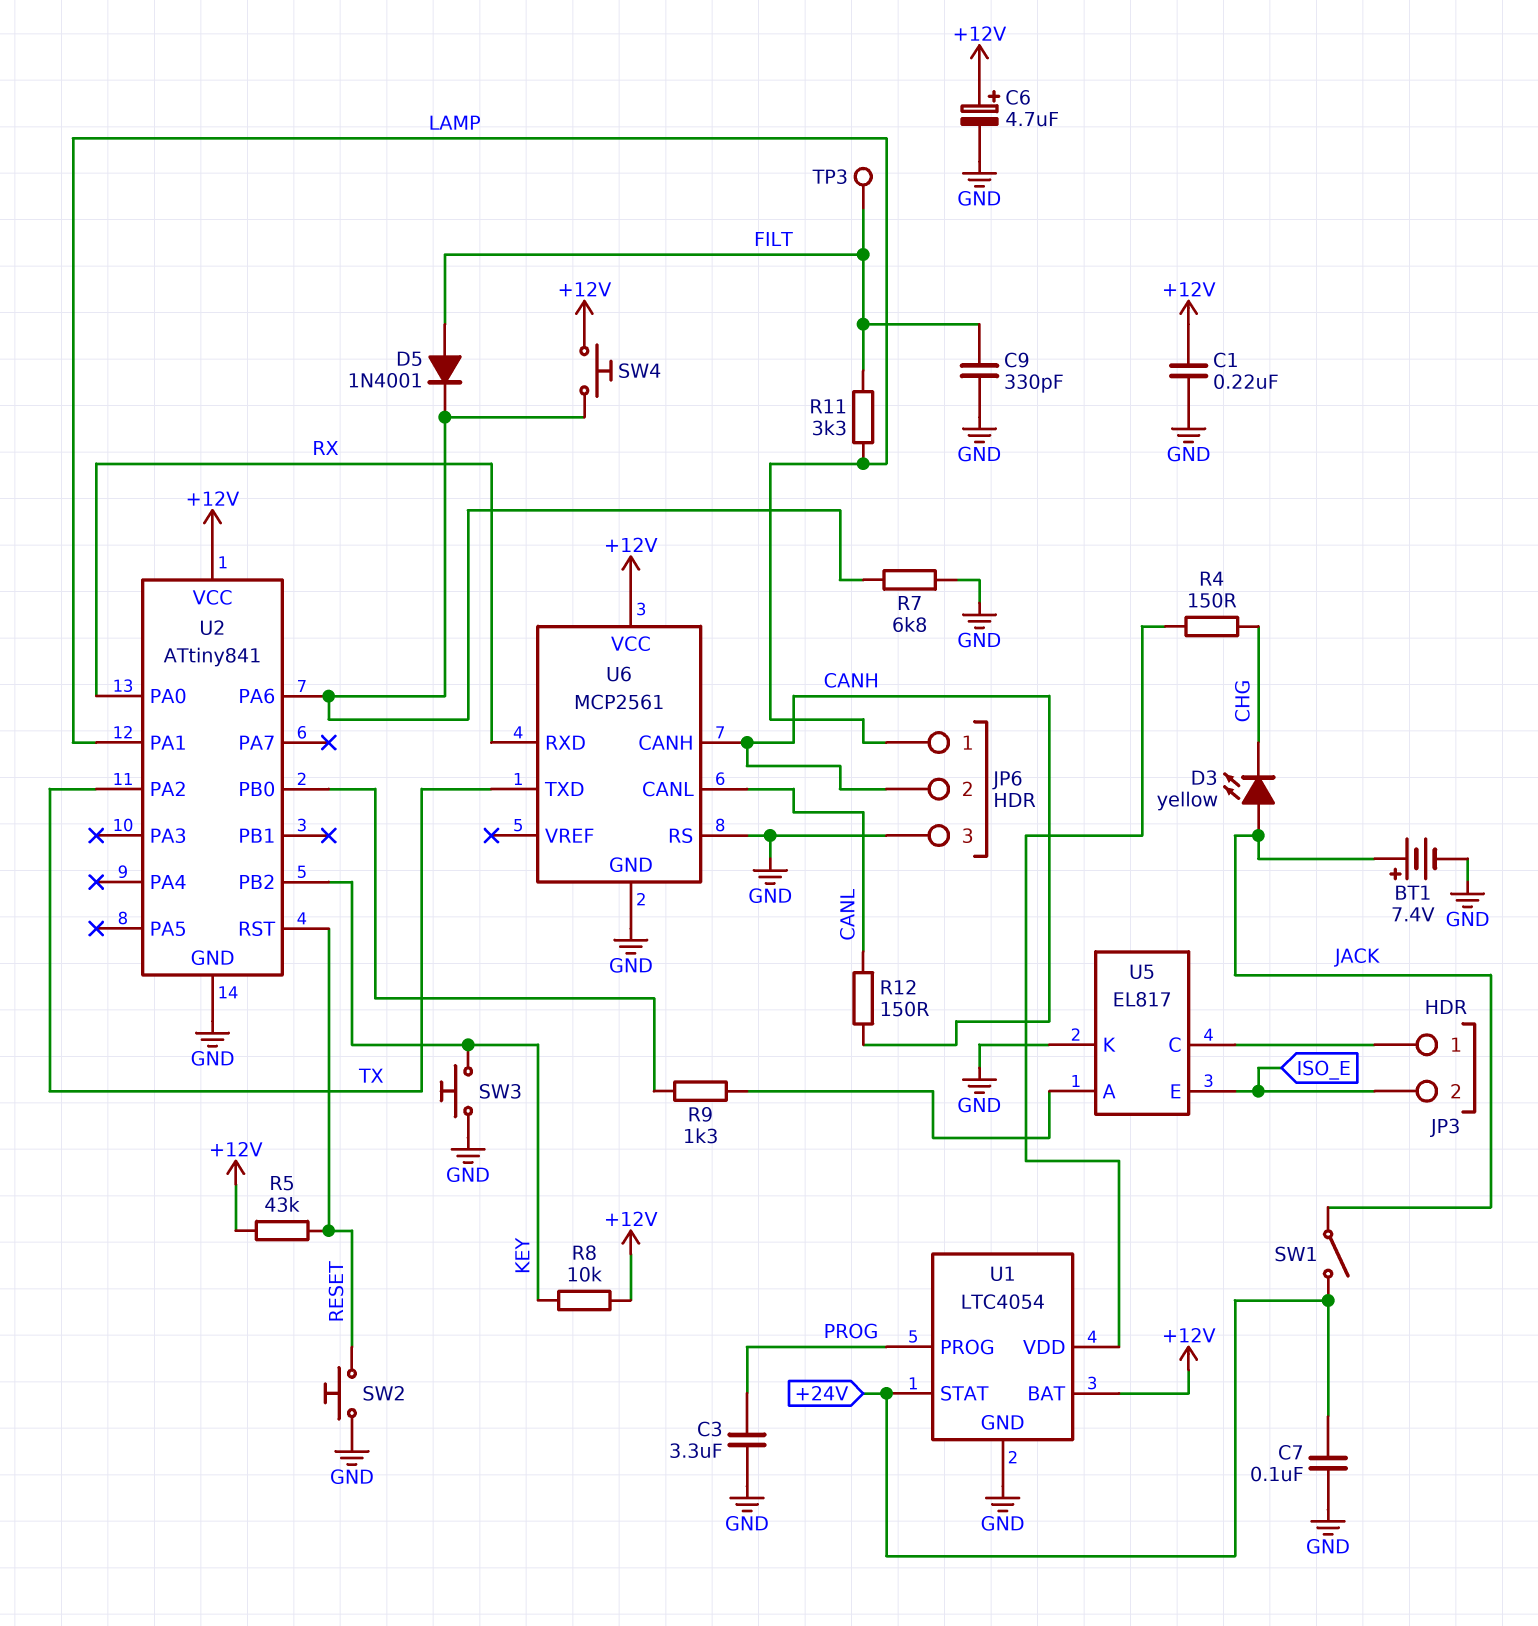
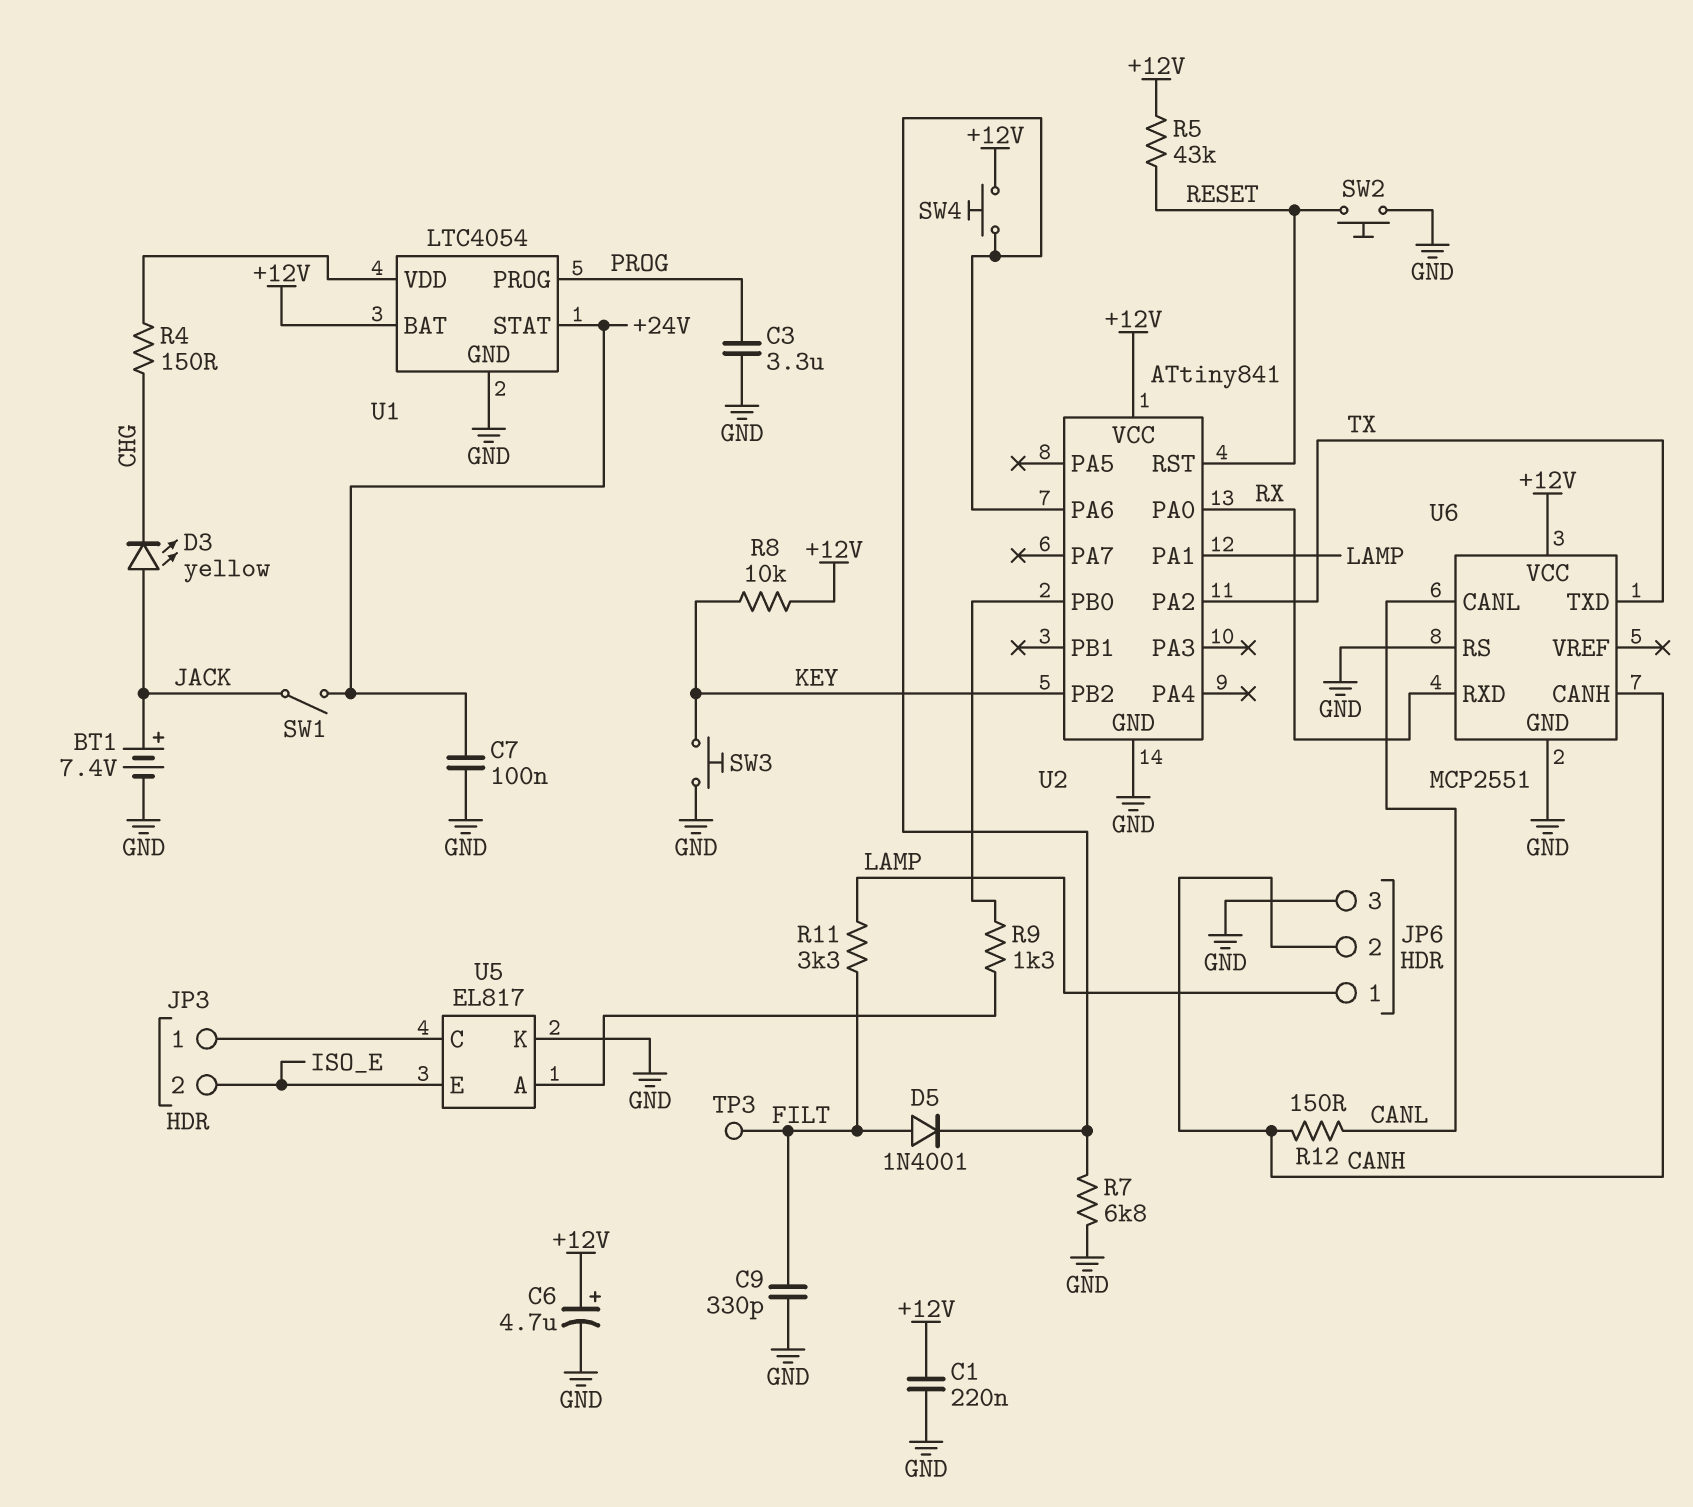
U6: MCP2561 -> MCP2551

